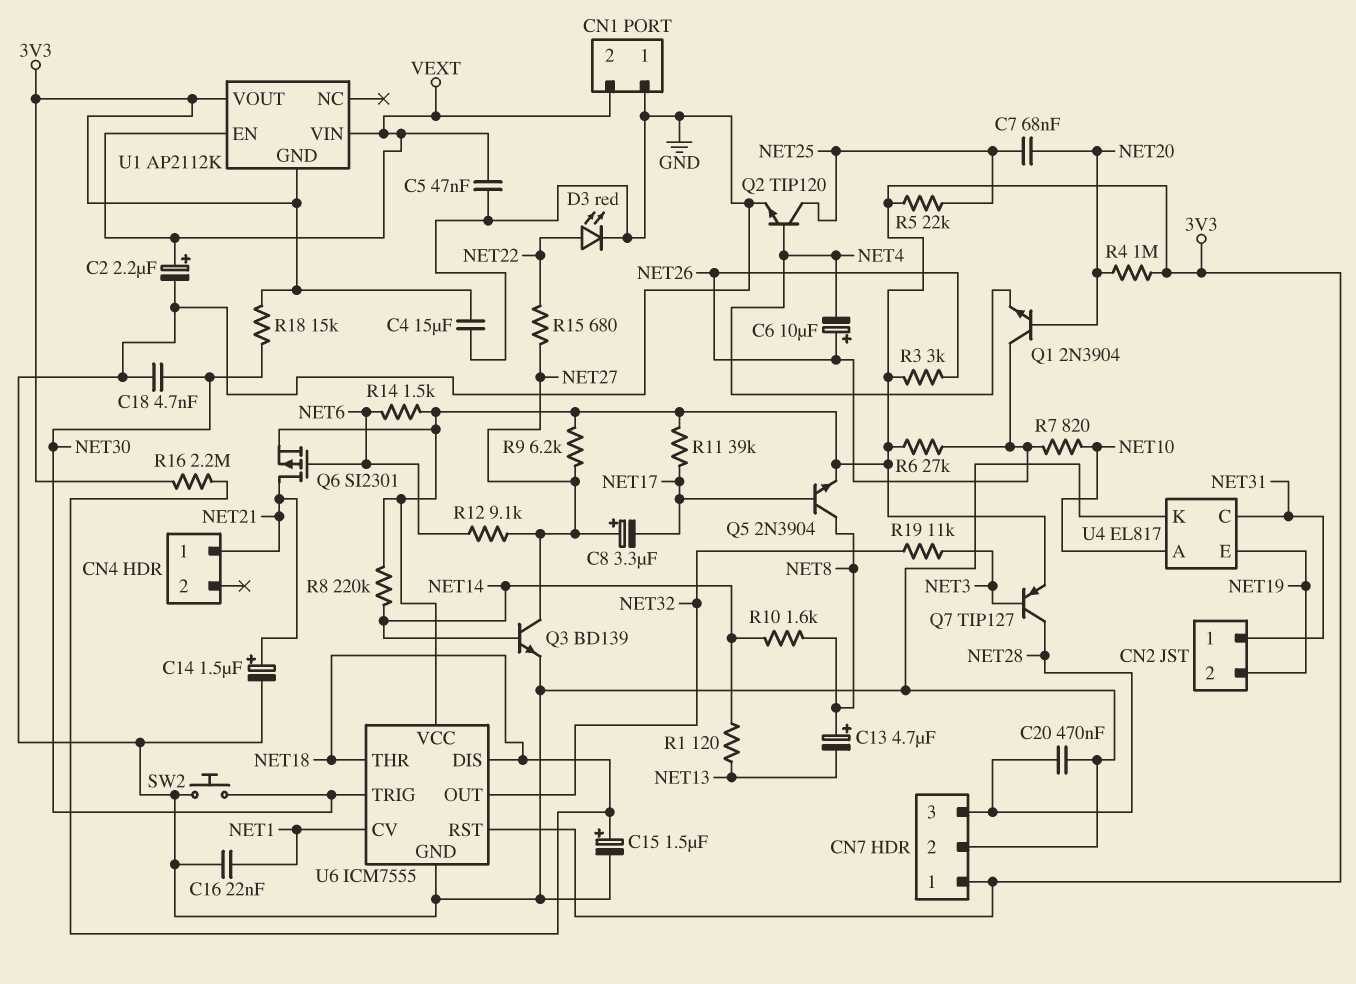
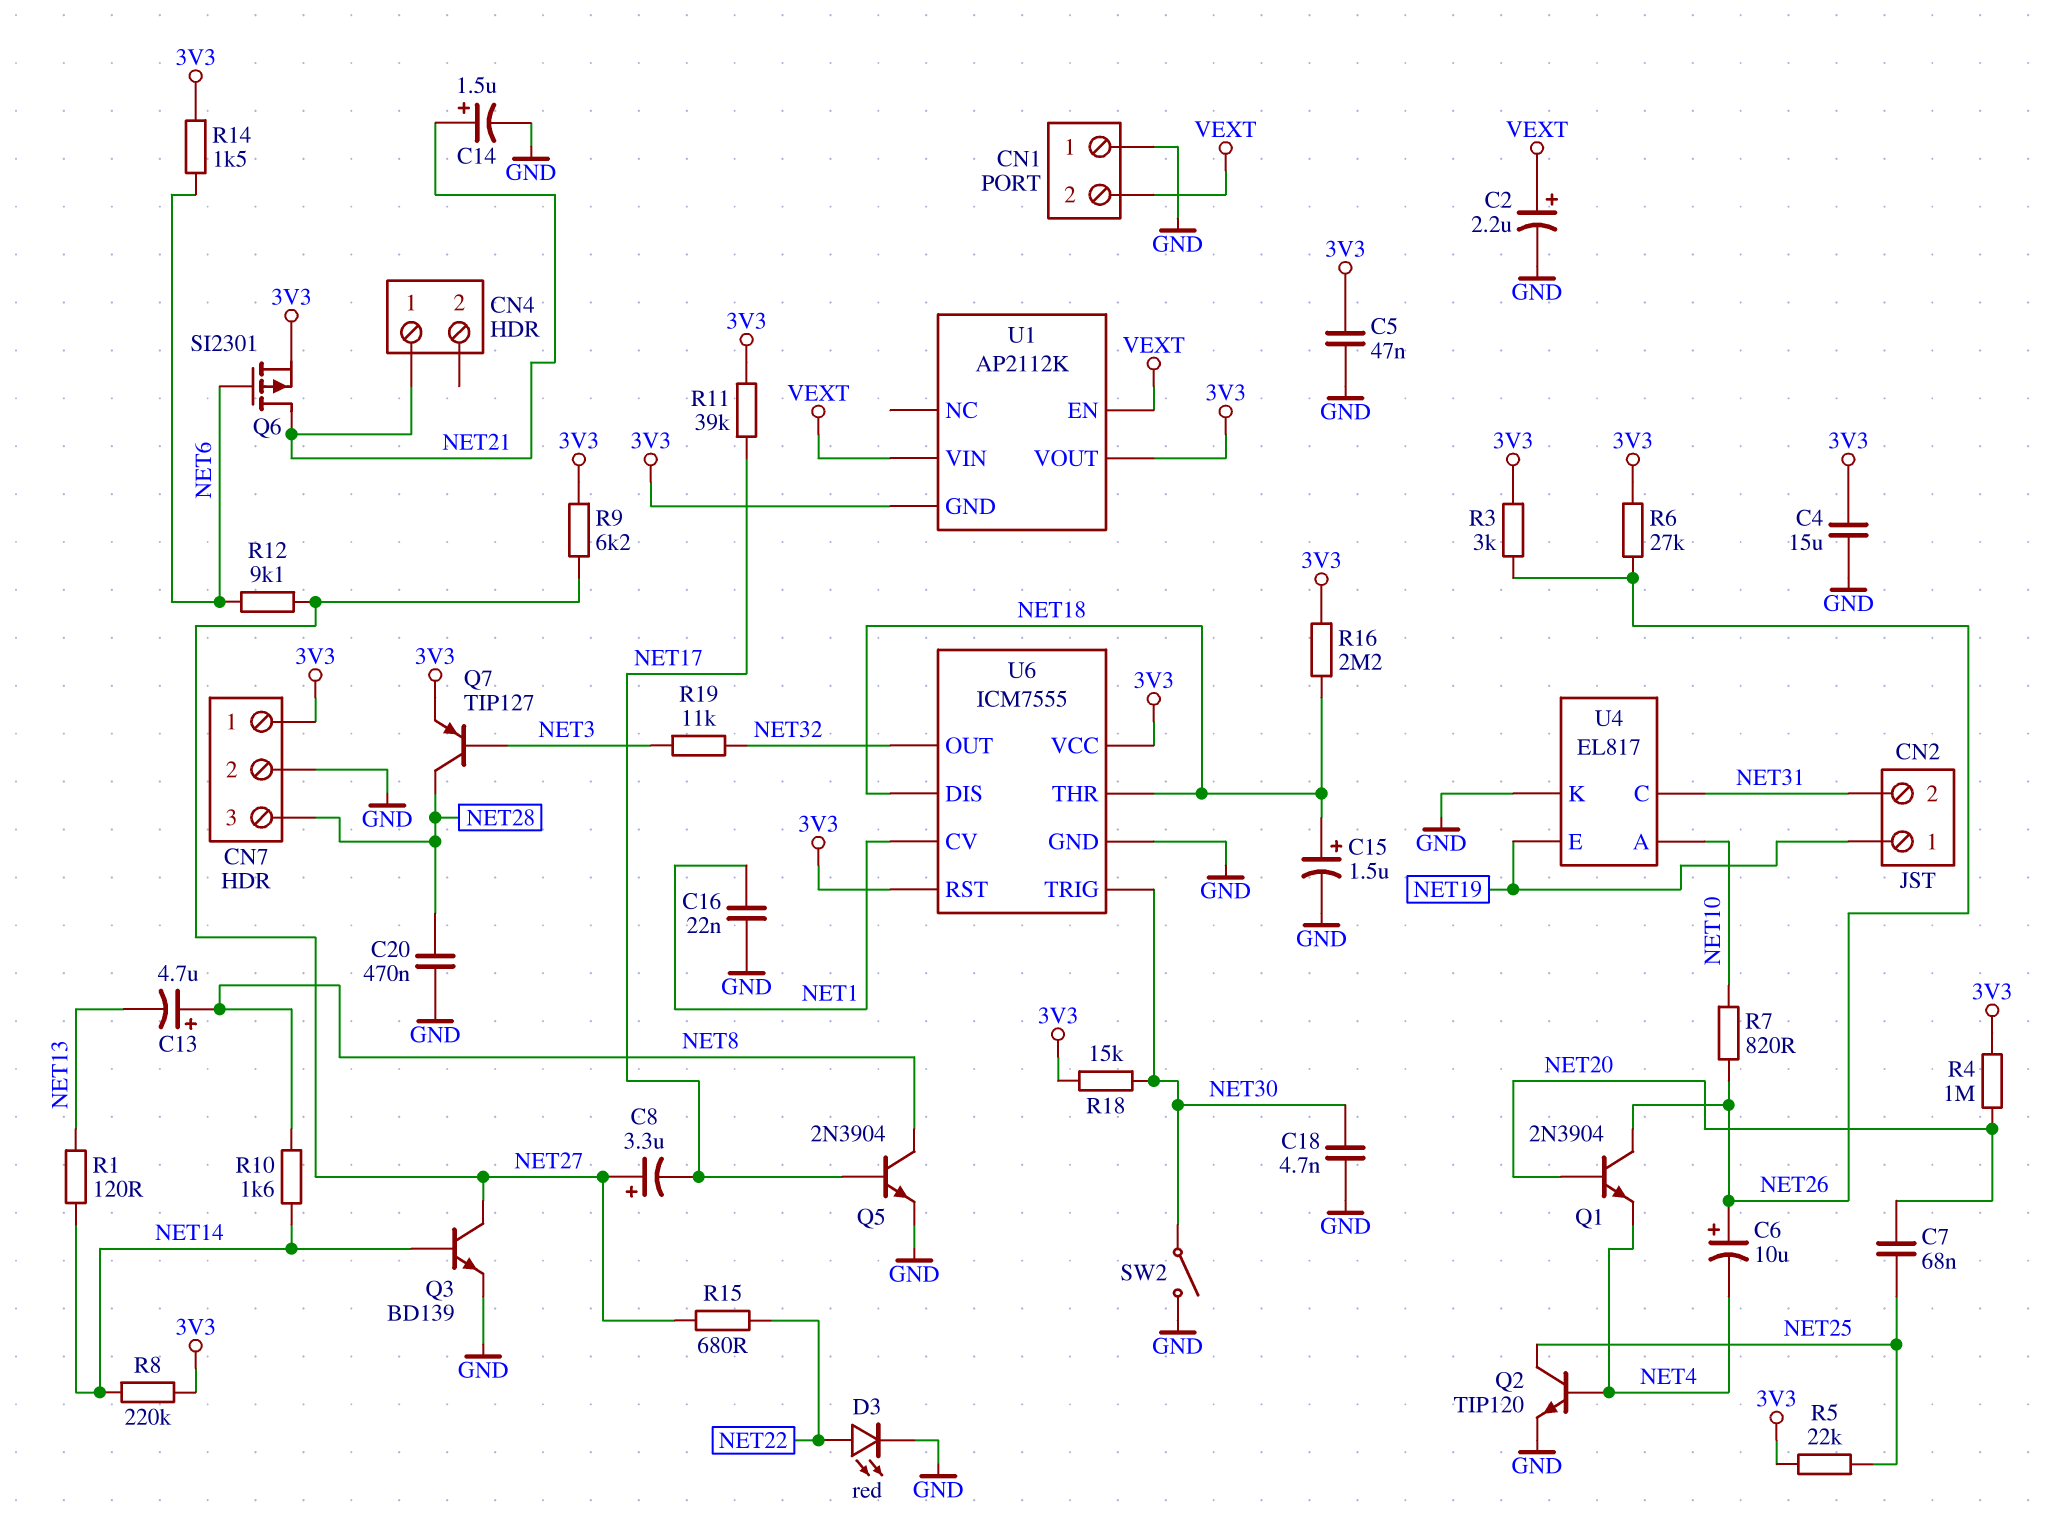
C5: 47nF (GND, VEXT) -> 47nF (3V3, GND)
CN2 pin 1: NET31 -> NET19
CN2 pin 2: NET19 -> NET31
Q5: NPN 2N3904 (B NET17, C NET8, E 3V3) -> NPN 2N3904 (B NET17, C NET8, E GND)
SW2: button (GND, NET30) -> switch (GND, NET30)

